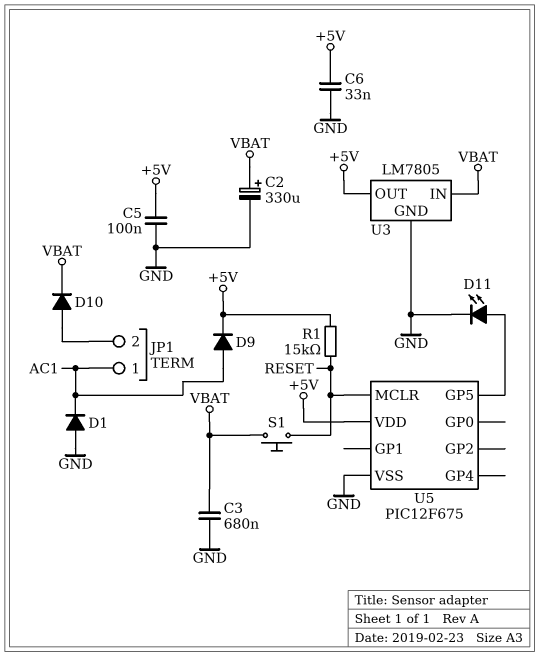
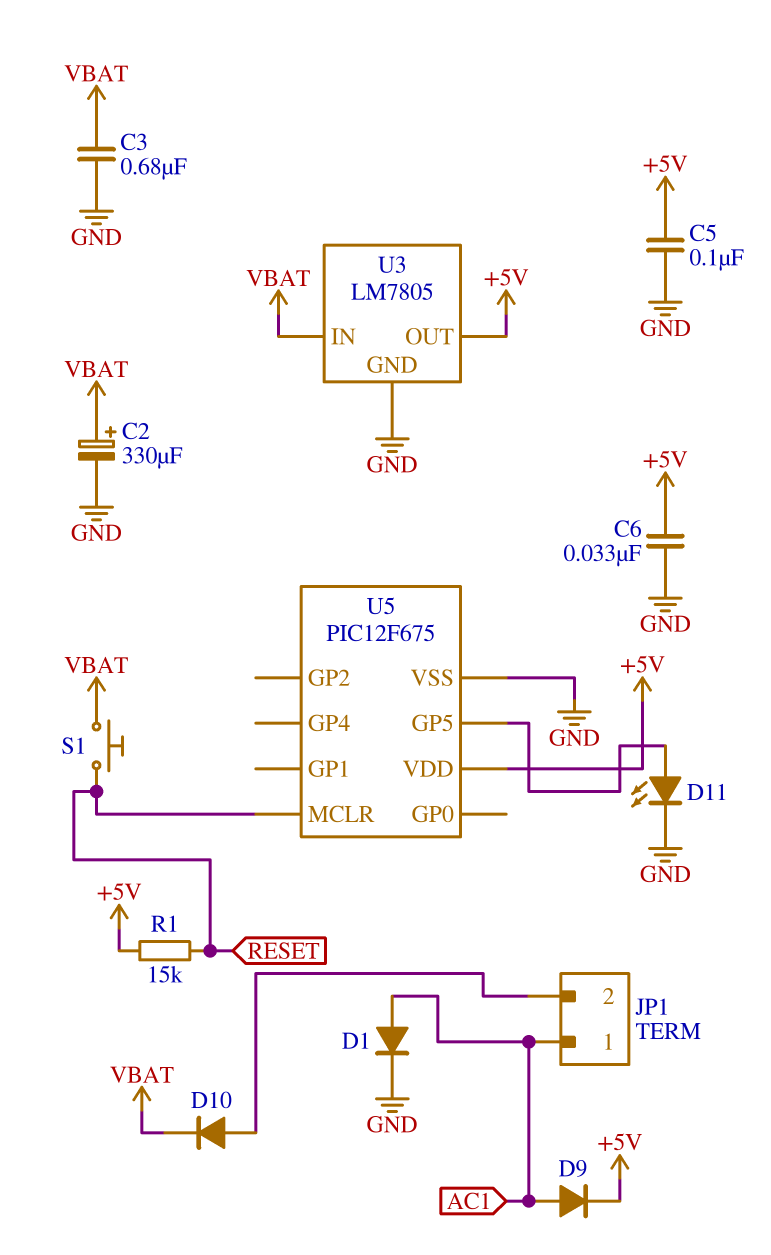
D1: diode (A GND, K AC1) -> diode (A AC1, K GND)

